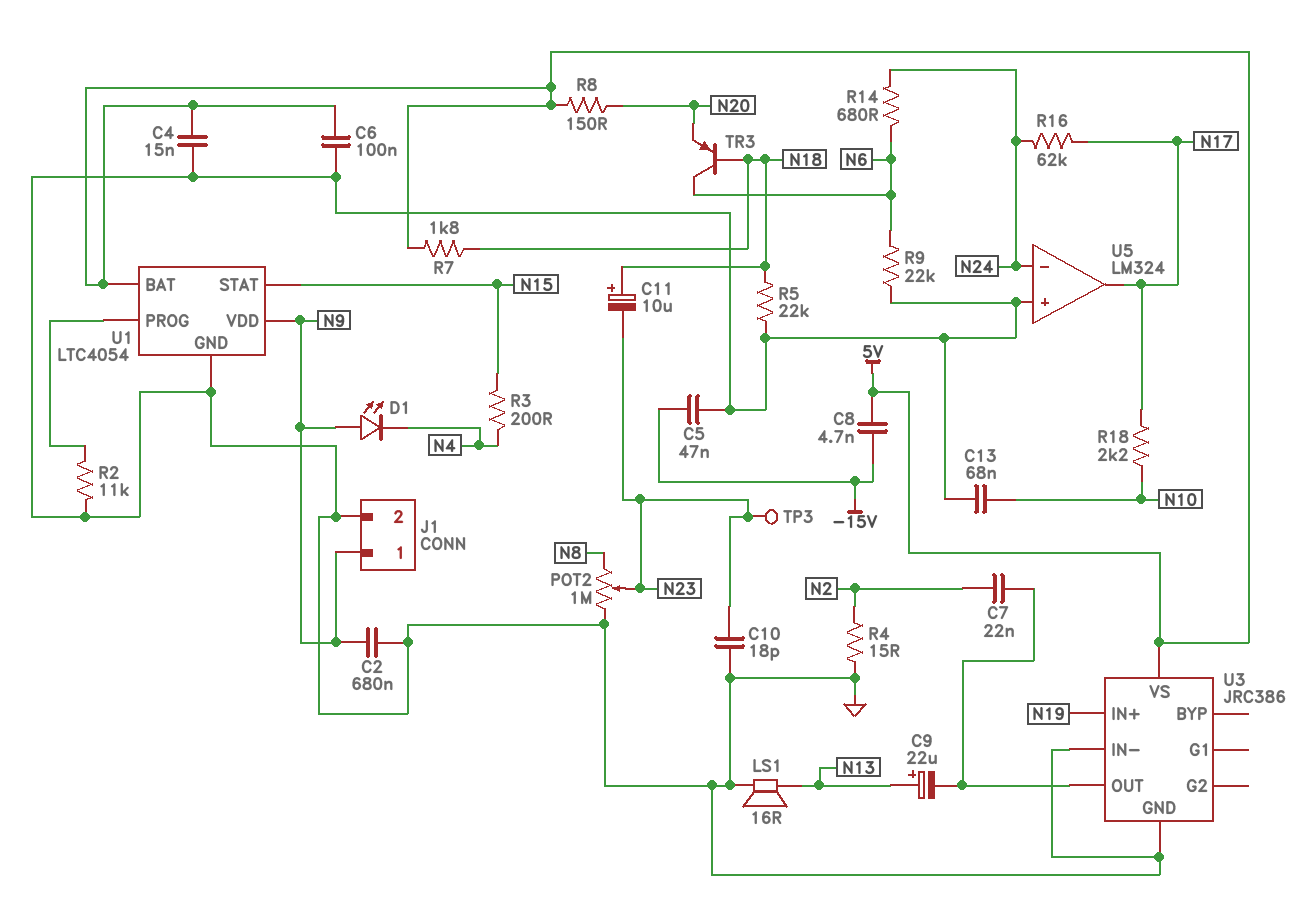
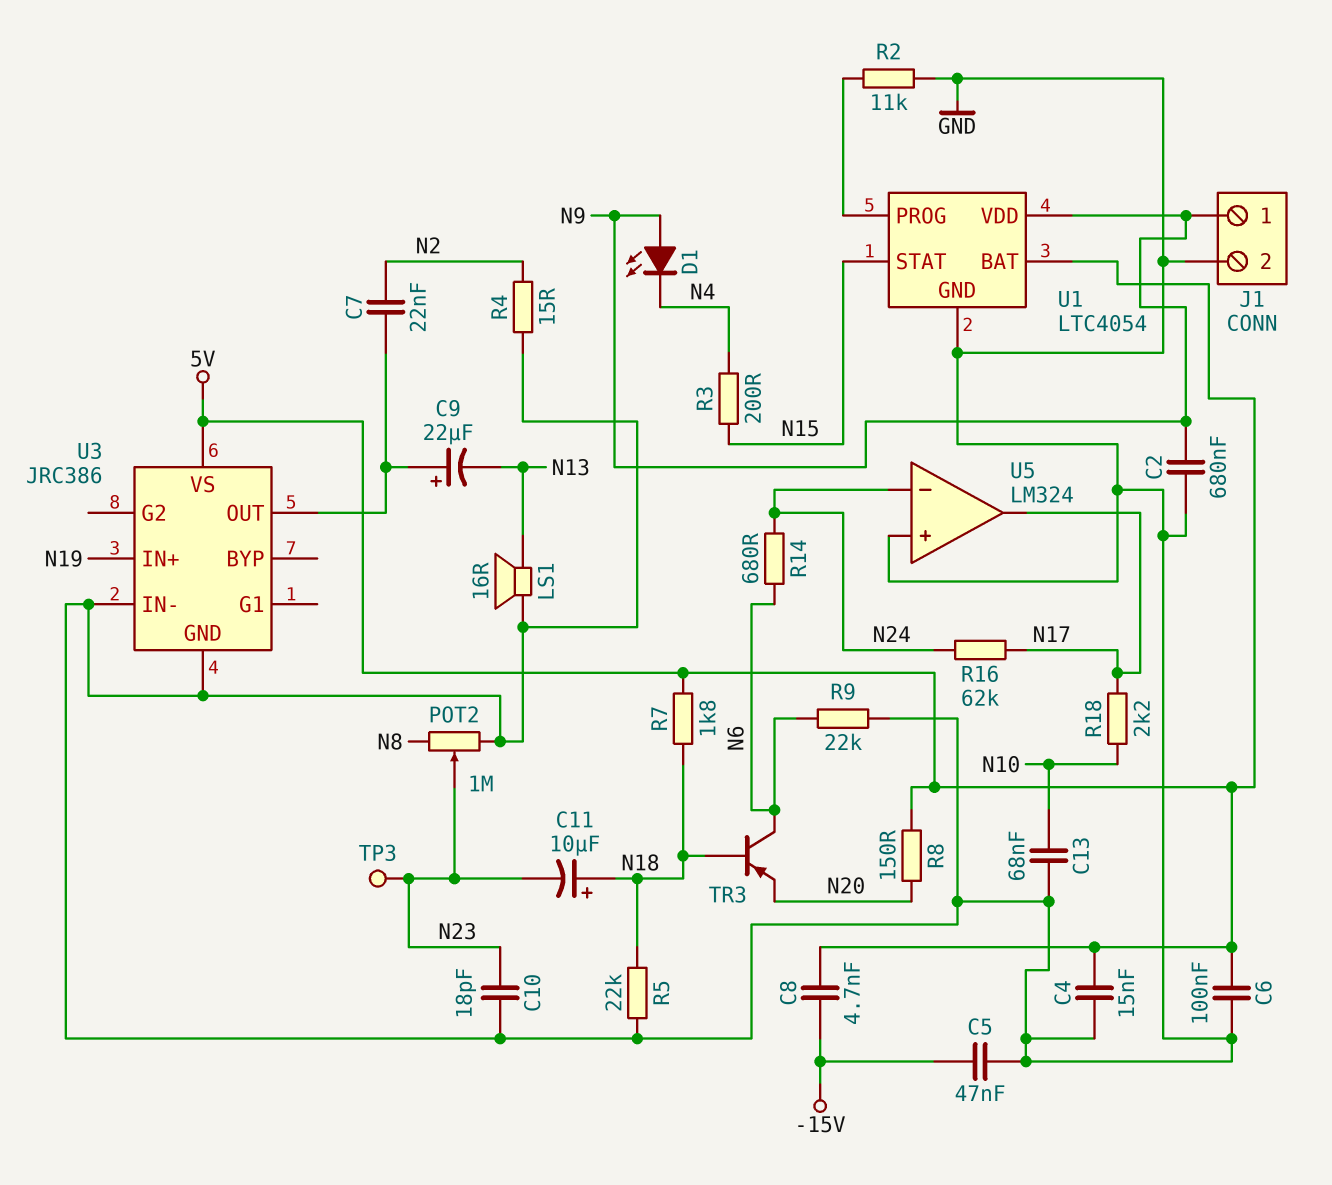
C9: 22uF (plus N13, minus U3/OUT) -> 22uF (plus U3/OUT, minus N13)

